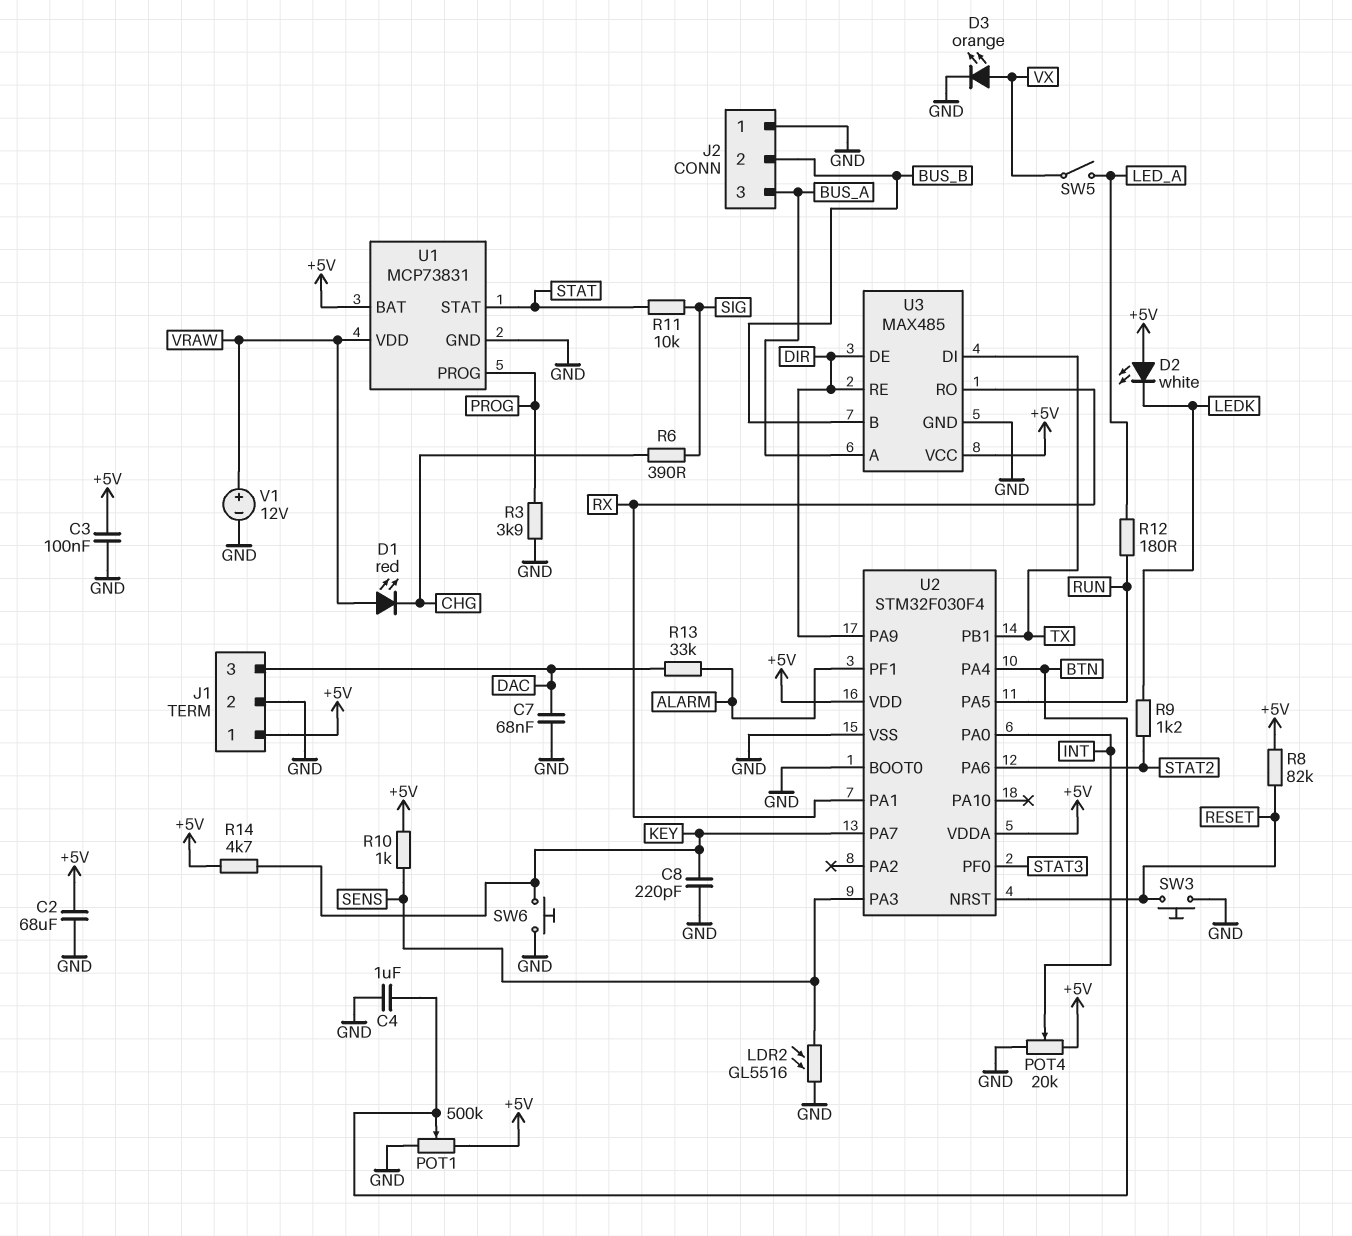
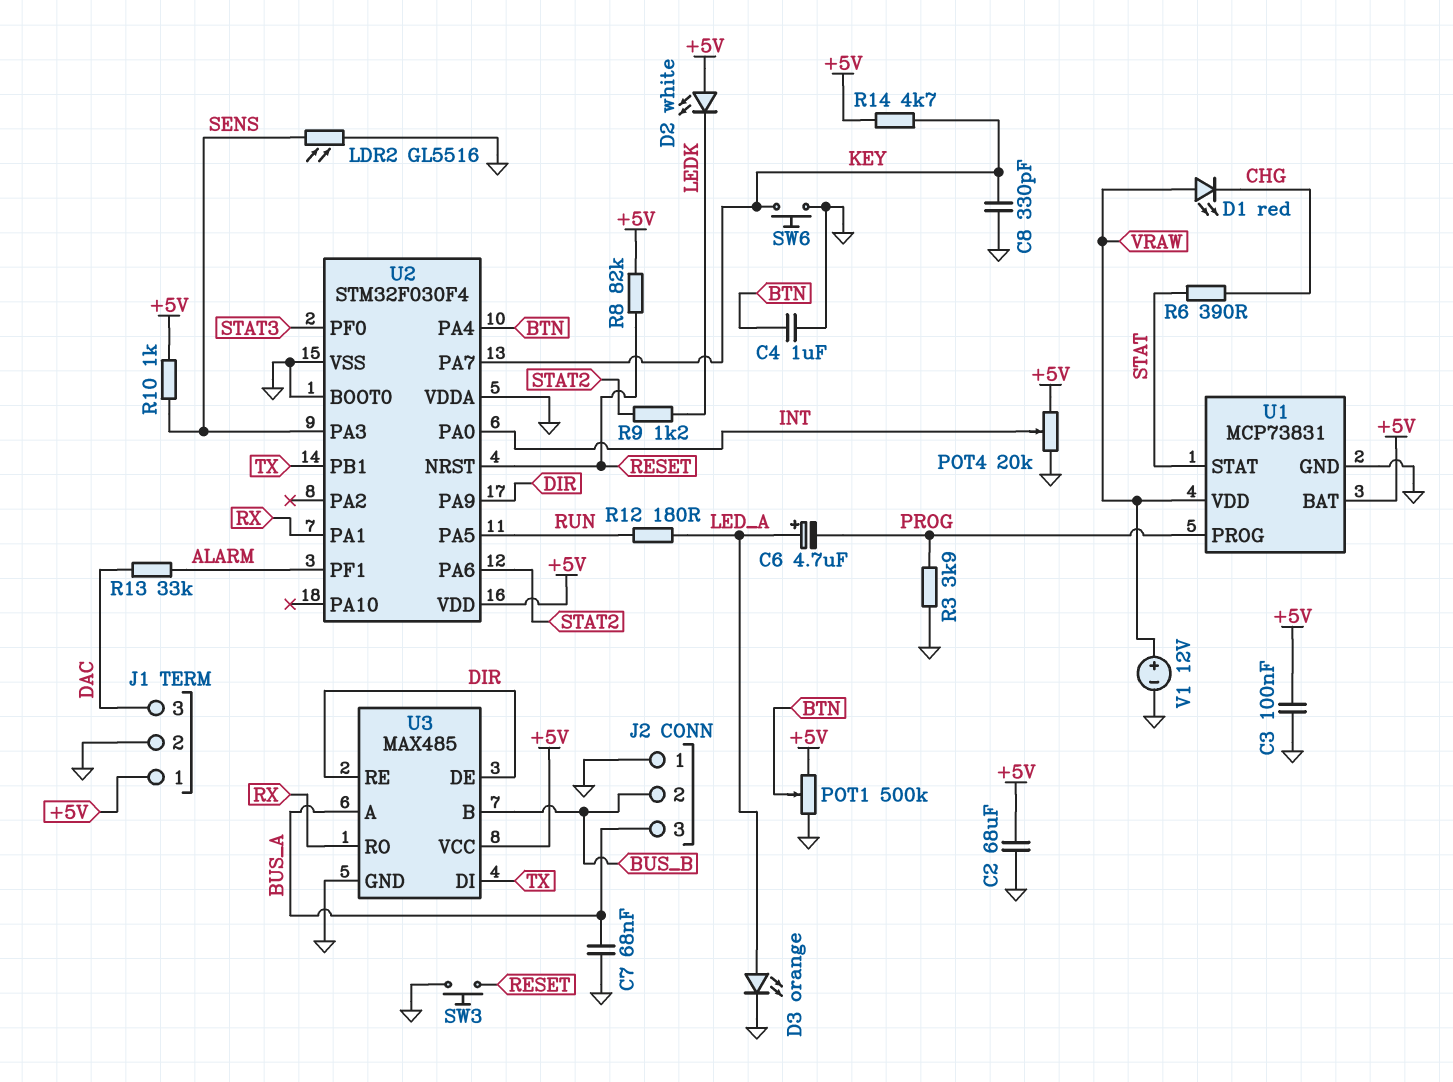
C6: none -> 4.7uF (plus LED_A, minus PROG)
C7: 68nF (DAC, GND) -> 68nF (BUS_A, GND)
C8: 220pF (GND, KEY) -> 330pF (GND, KEY)
D3: LED orange (A VX, K GND) -> LED orange (A LED_A, K GND)
R6: 390 (CHG, SIG) -> 390 (CHG, STAT)
R11: 10k (SIG, STAT) -> none
SW5: switch (LED_A, VX) -> none
U2 pin VDDA: +5V -> GND

